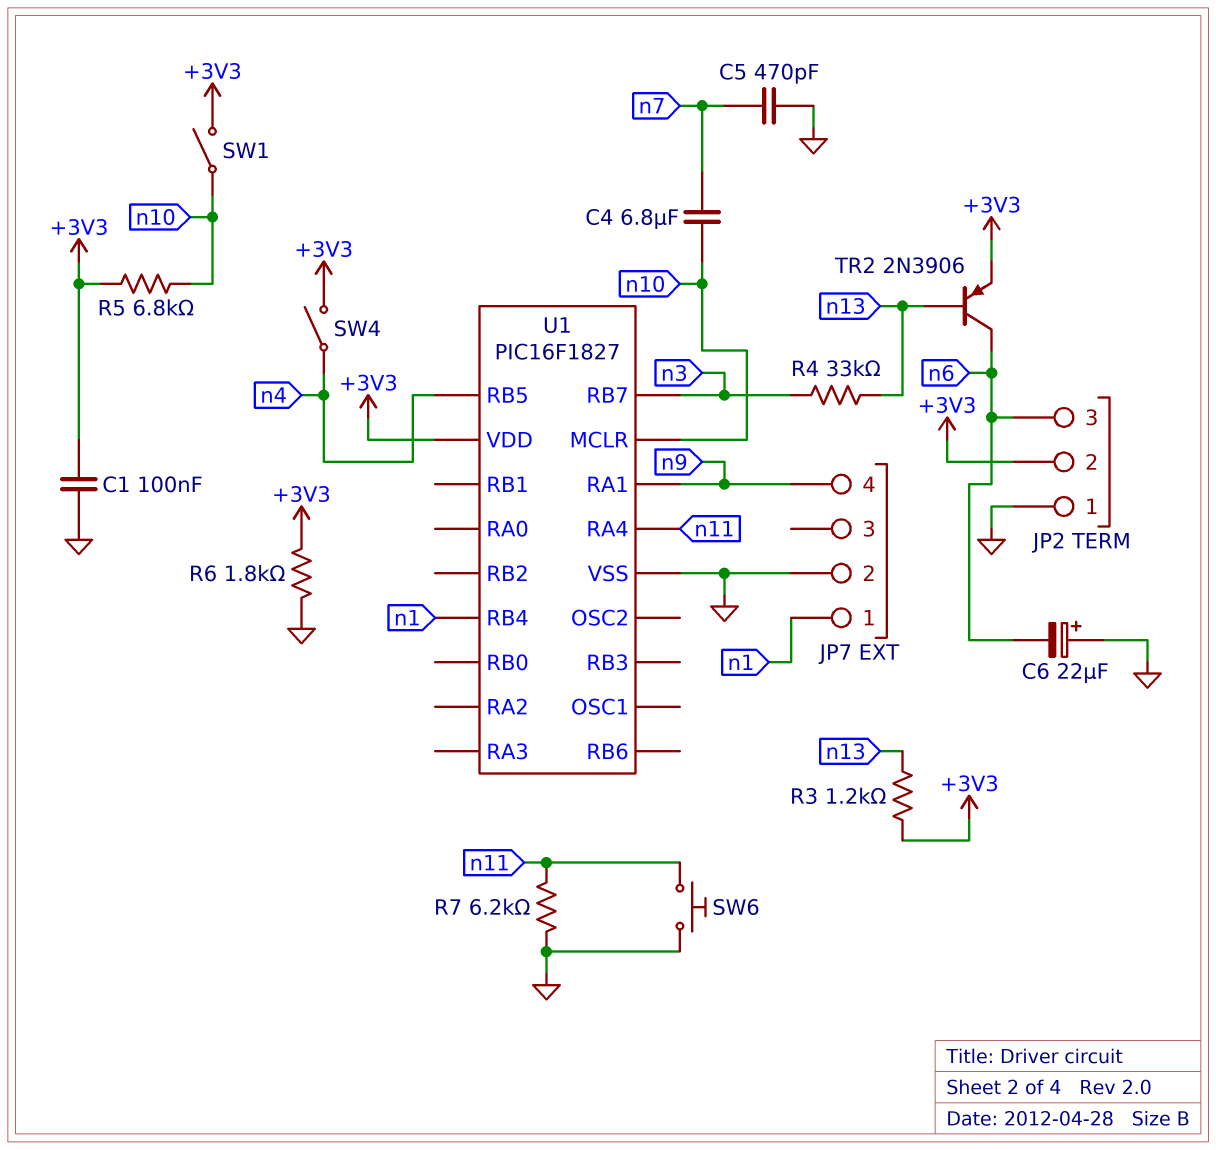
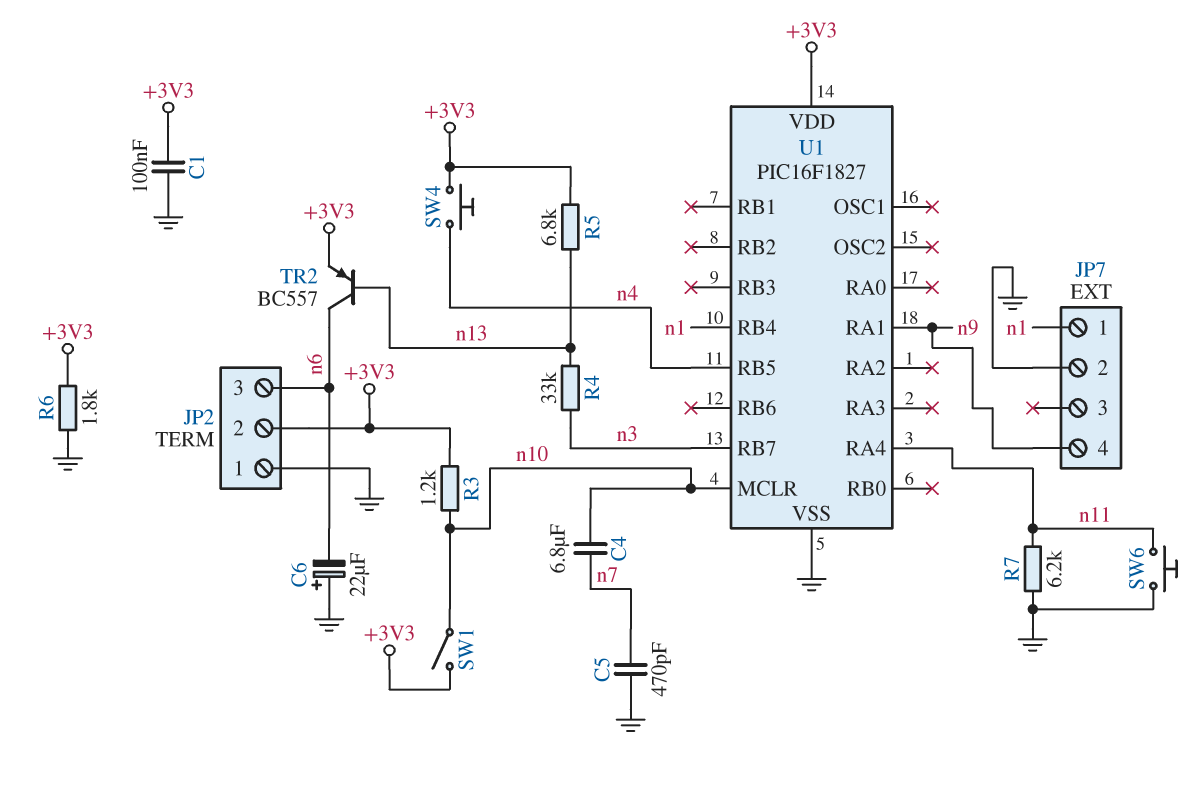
R3: 1.2k (+3V3, n13) -> 1.2k (+3V3, n10)
R5: 6.8k (+3V3, n10) -> 6.8k (+3V3, n13)
SW4: switch (+3V3, n4) -> button (+3V3, n4)
TR2: PNP 2N3906 (B n13, C n6, E +3V3) -> PNP BC557 (B n13, C n6, E +3V3)

